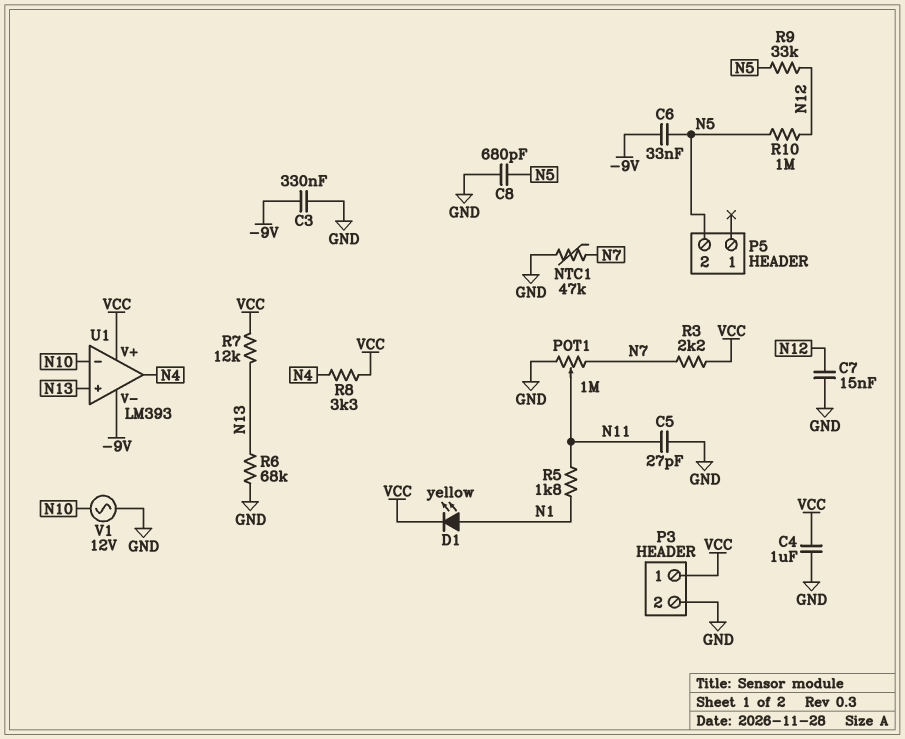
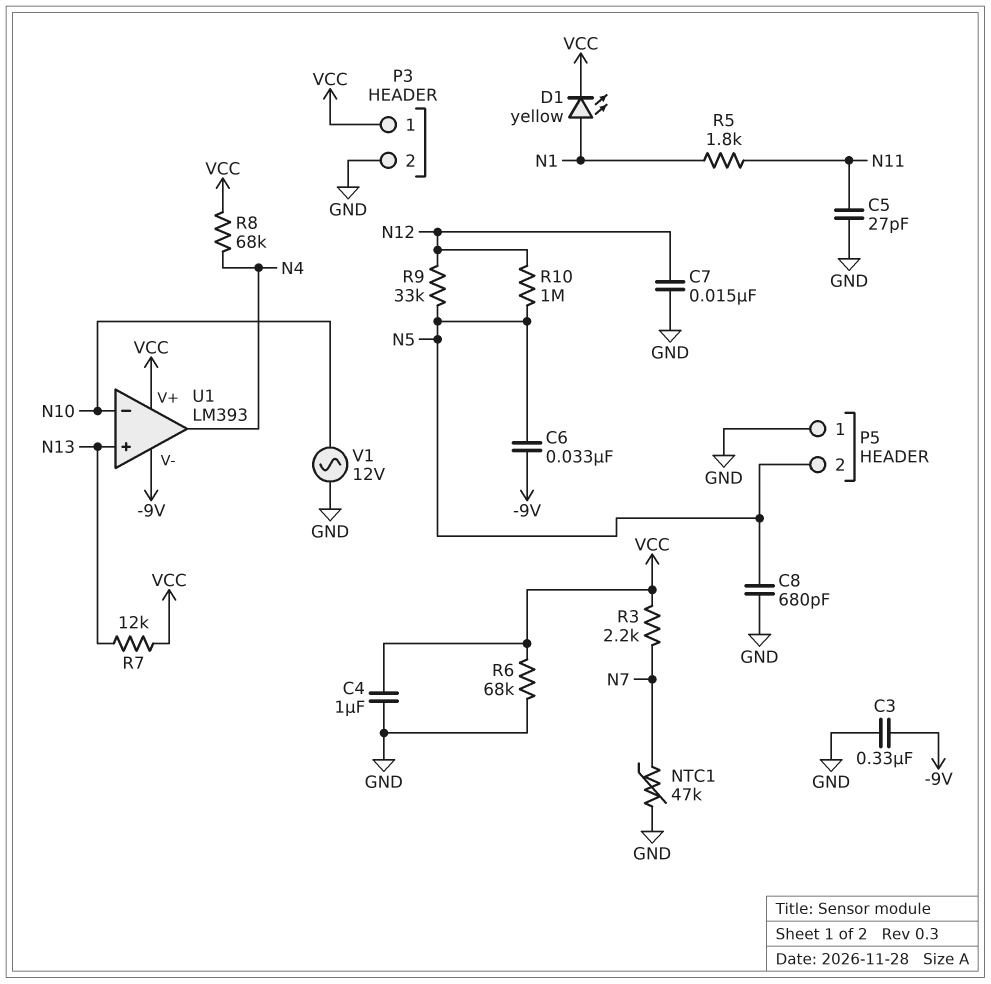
P5 pin 1: none -> GND
POT1: 1M (GND, N7, wiper N11) -> none
R6: 68k (GND, N13) -> 68k (GND, VCC)
R8: 3.3k (N4, VCC) -> 68k (N4, VCC)

